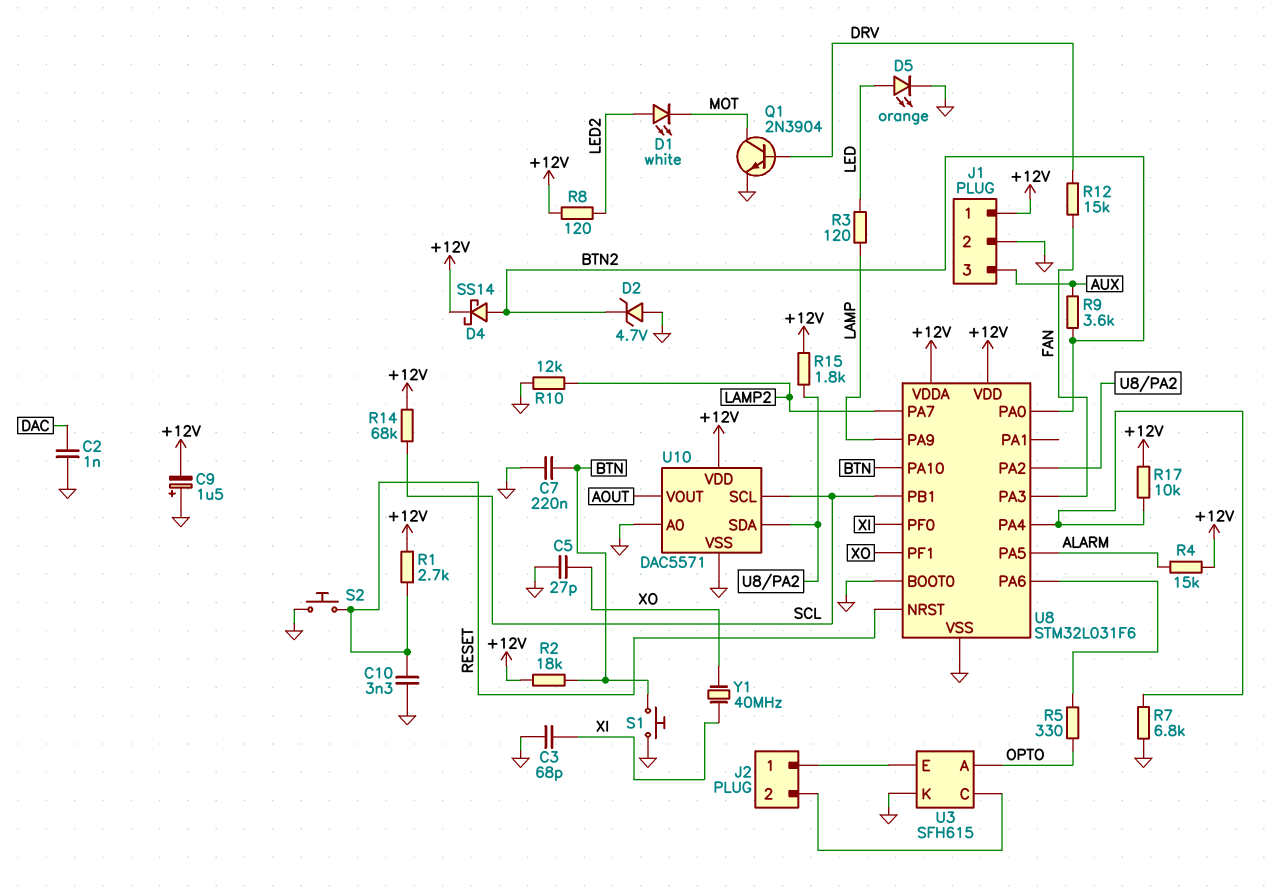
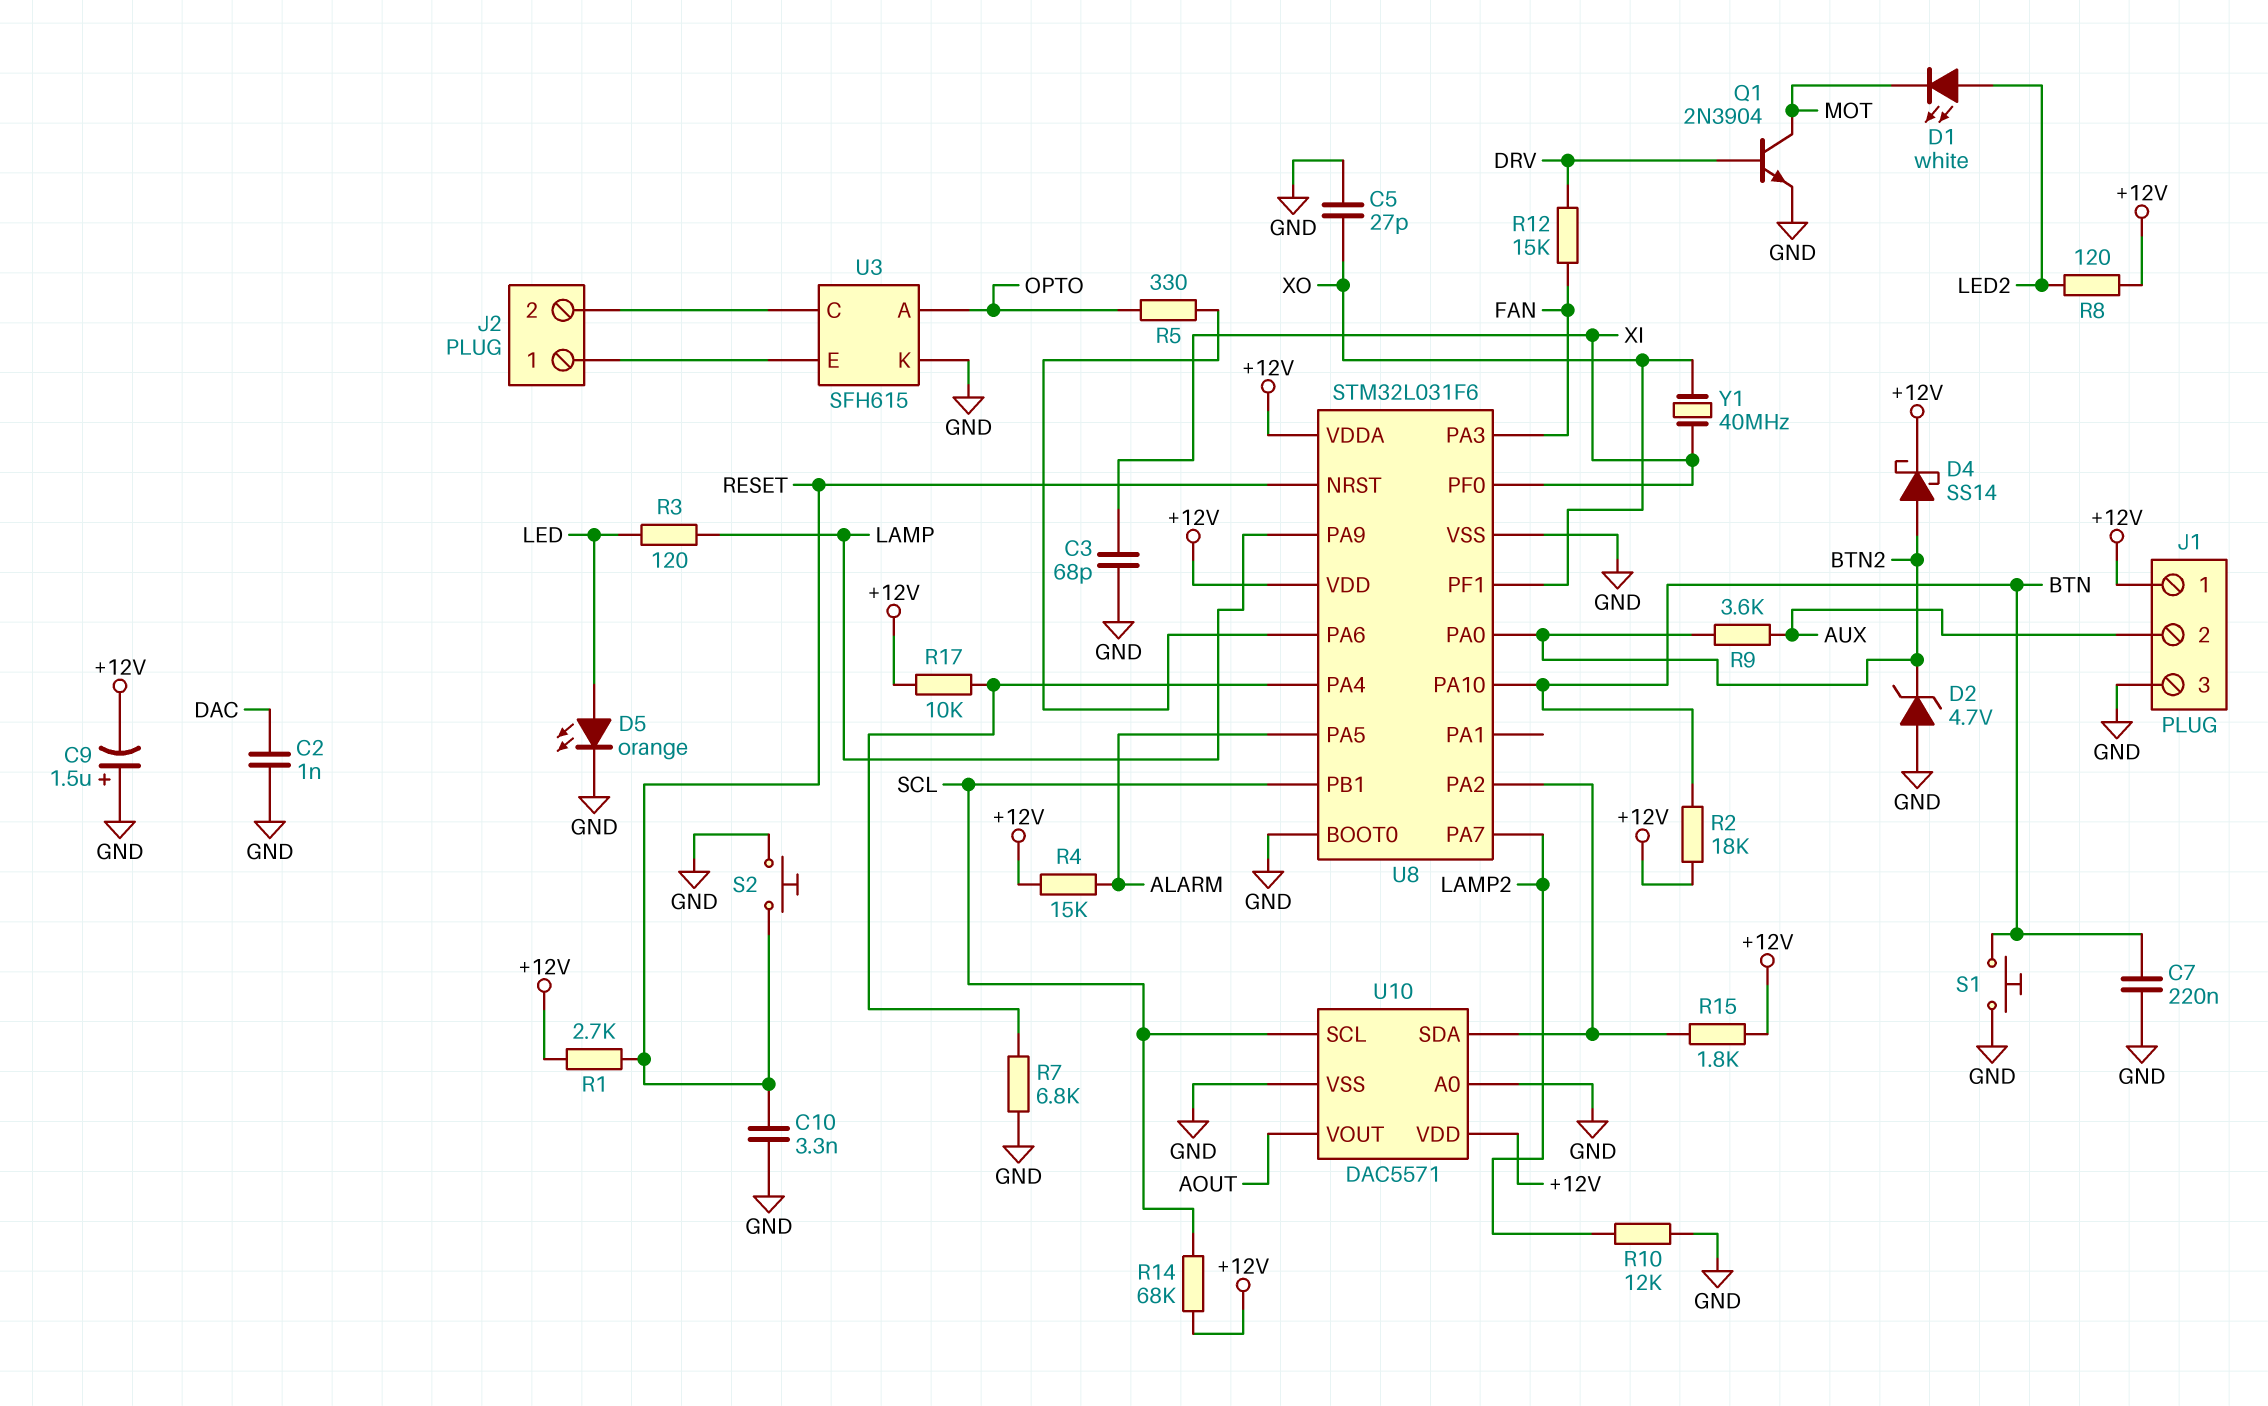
J1 pin 2: GND -> AUX
J1 pin 3: AUX -> GND

